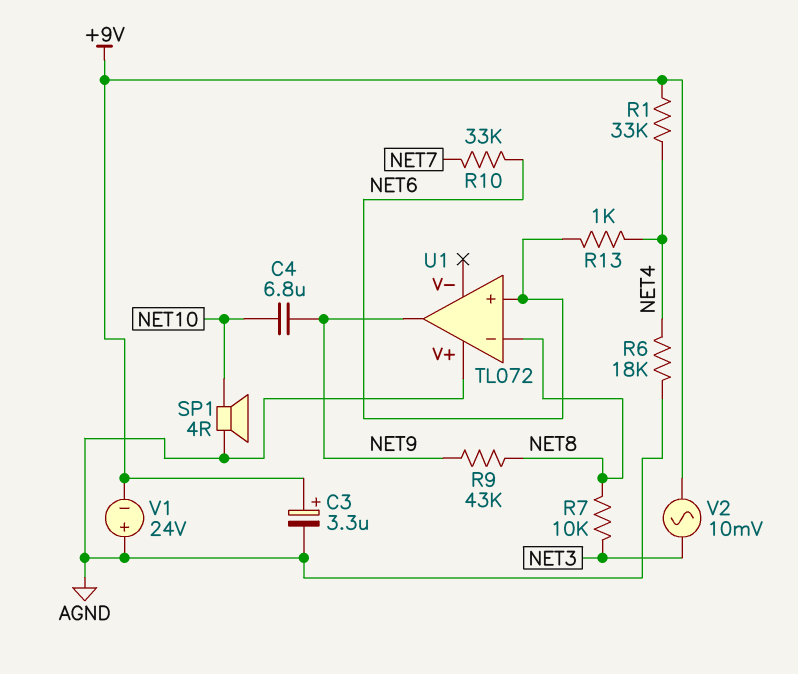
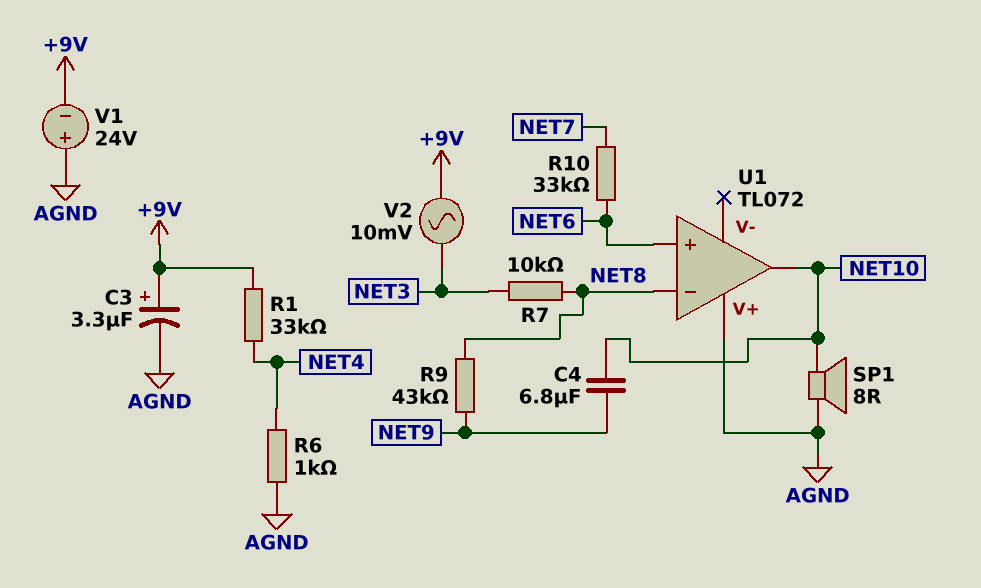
R6: 18k (AGND, NET4) -> 1k (AGND, NET4)
R13: 1k (NET4, NET6) -> none
SP1: speaker 4R (AGND, NET10) -> speaker 8R (AGND, NET10)
U1 pin out: NET9 -> NET10

